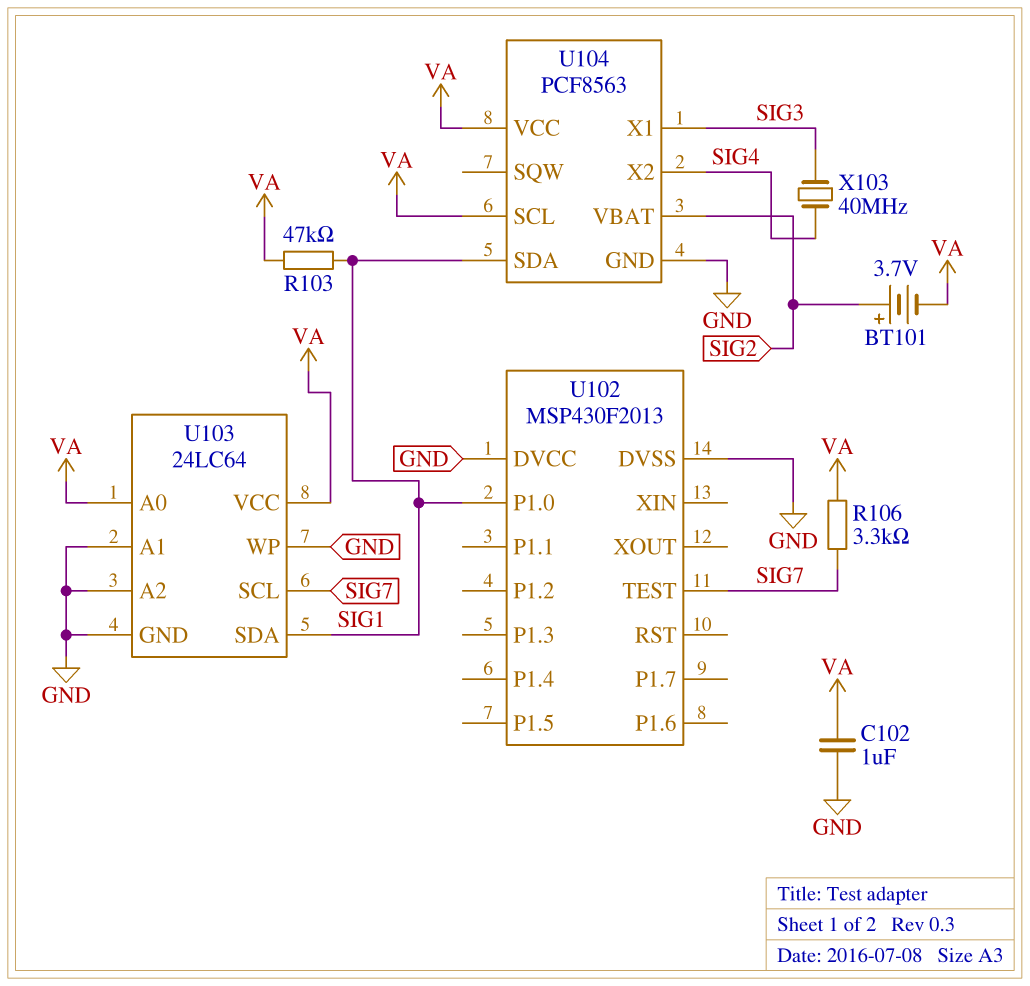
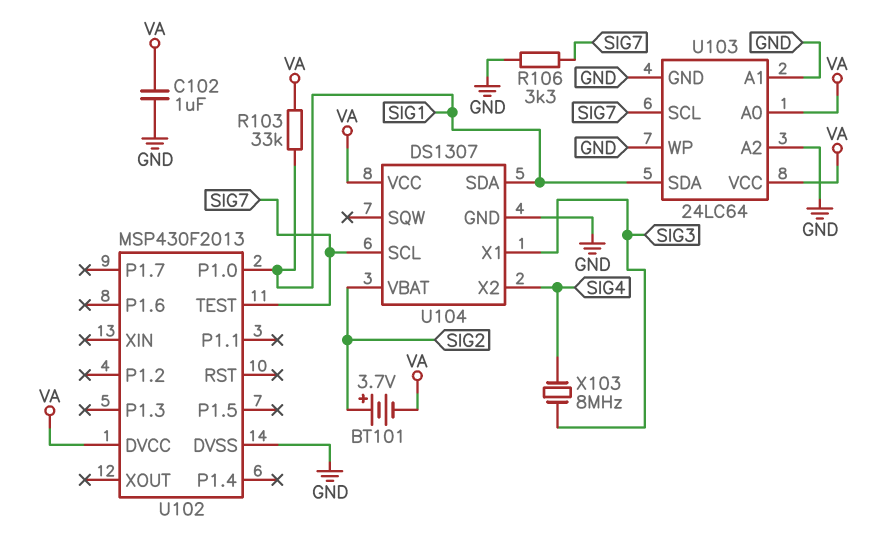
R103: 47k (SIG1, VA) -> 33k (SIG1, VA)
R106: 3.3k (SIG7, VA) -> 3.3k (GND, SIG7)
U102 pin DVCC: GND -> VA
U104: PCF8563 -> DS1307
U104 pin SCL: VA -> SIG7
X103: 40MHz (SIG3, SIG4) -> 8MHz (SIG3, SIG4)

